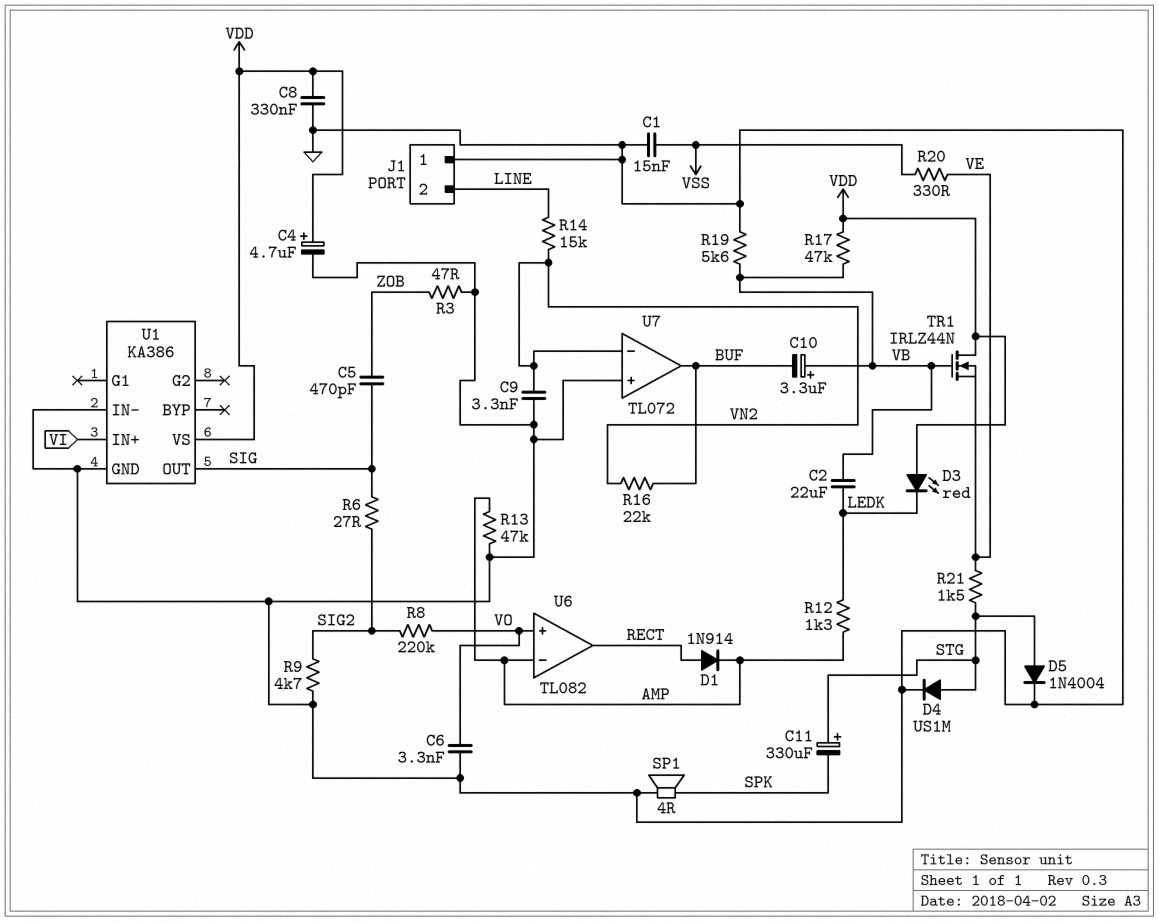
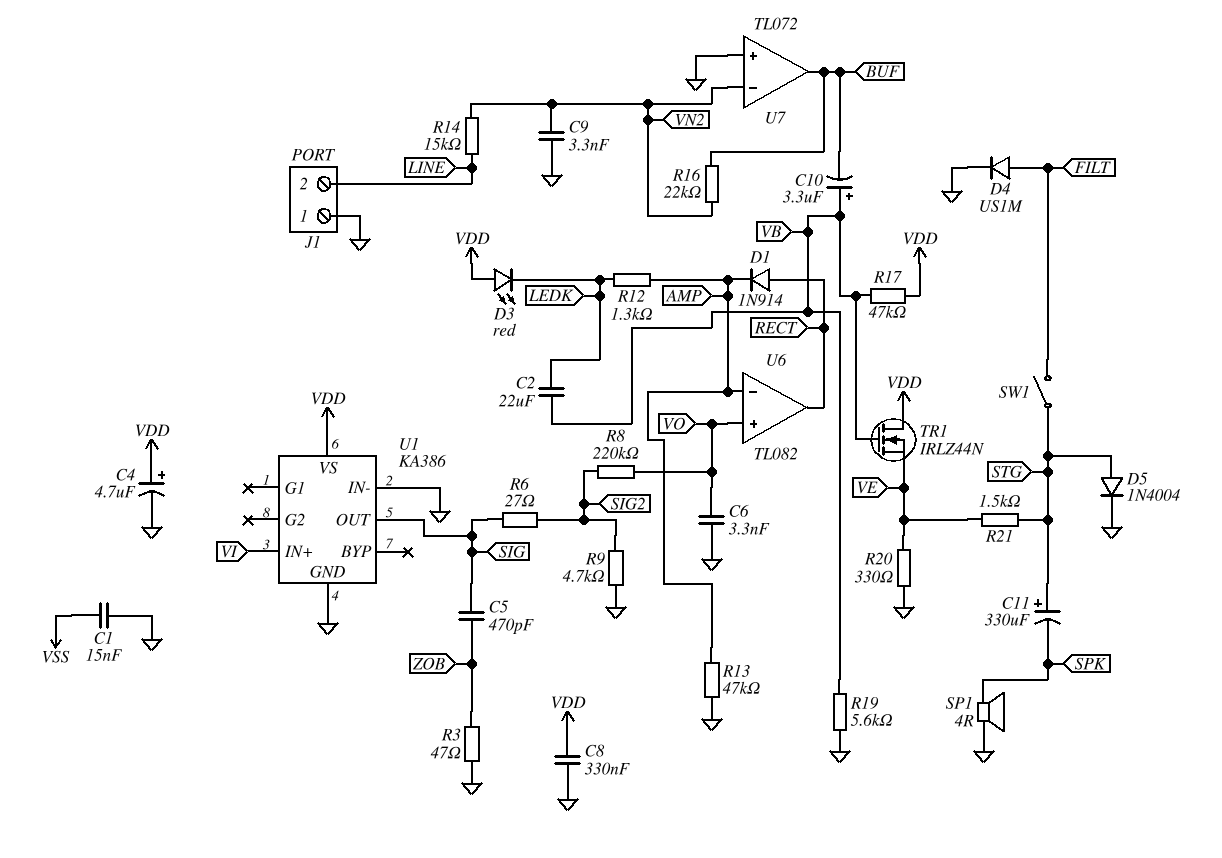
D4: diode US1M (A STG, K GND) -> diode US1M (A FILT, K GND)
R20: 330 (VE, VSS) -> 330 (GND, VE)
SW1: none -> switch (FILT, STG)

